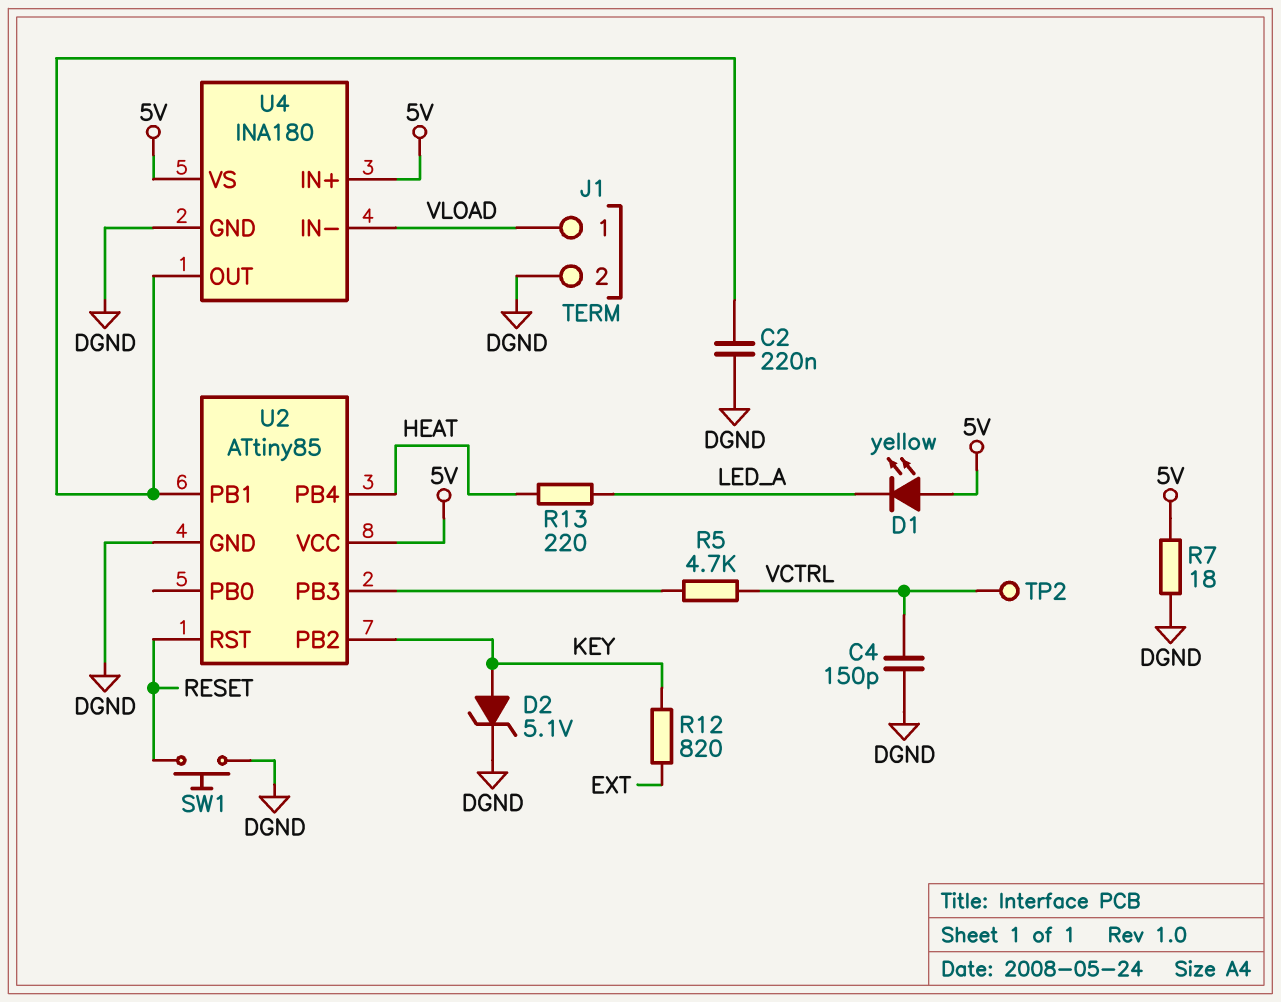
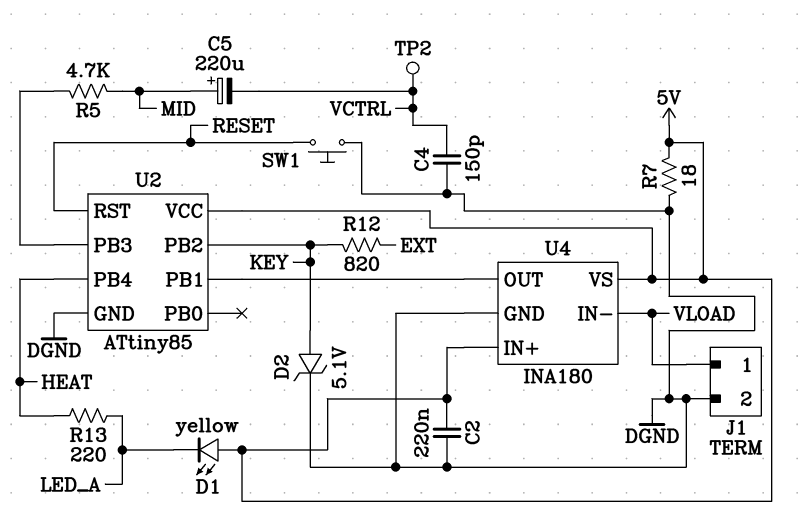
C2: 220nF (DGND, U2/PB1) -> 220nF (5V, DGND)
C5: none -> 220uF (plus MID, minus VCTRL)
R5: 4.7k (U2/PB3, VCTRL) -> 4.7k (MID, U2/PB3)

